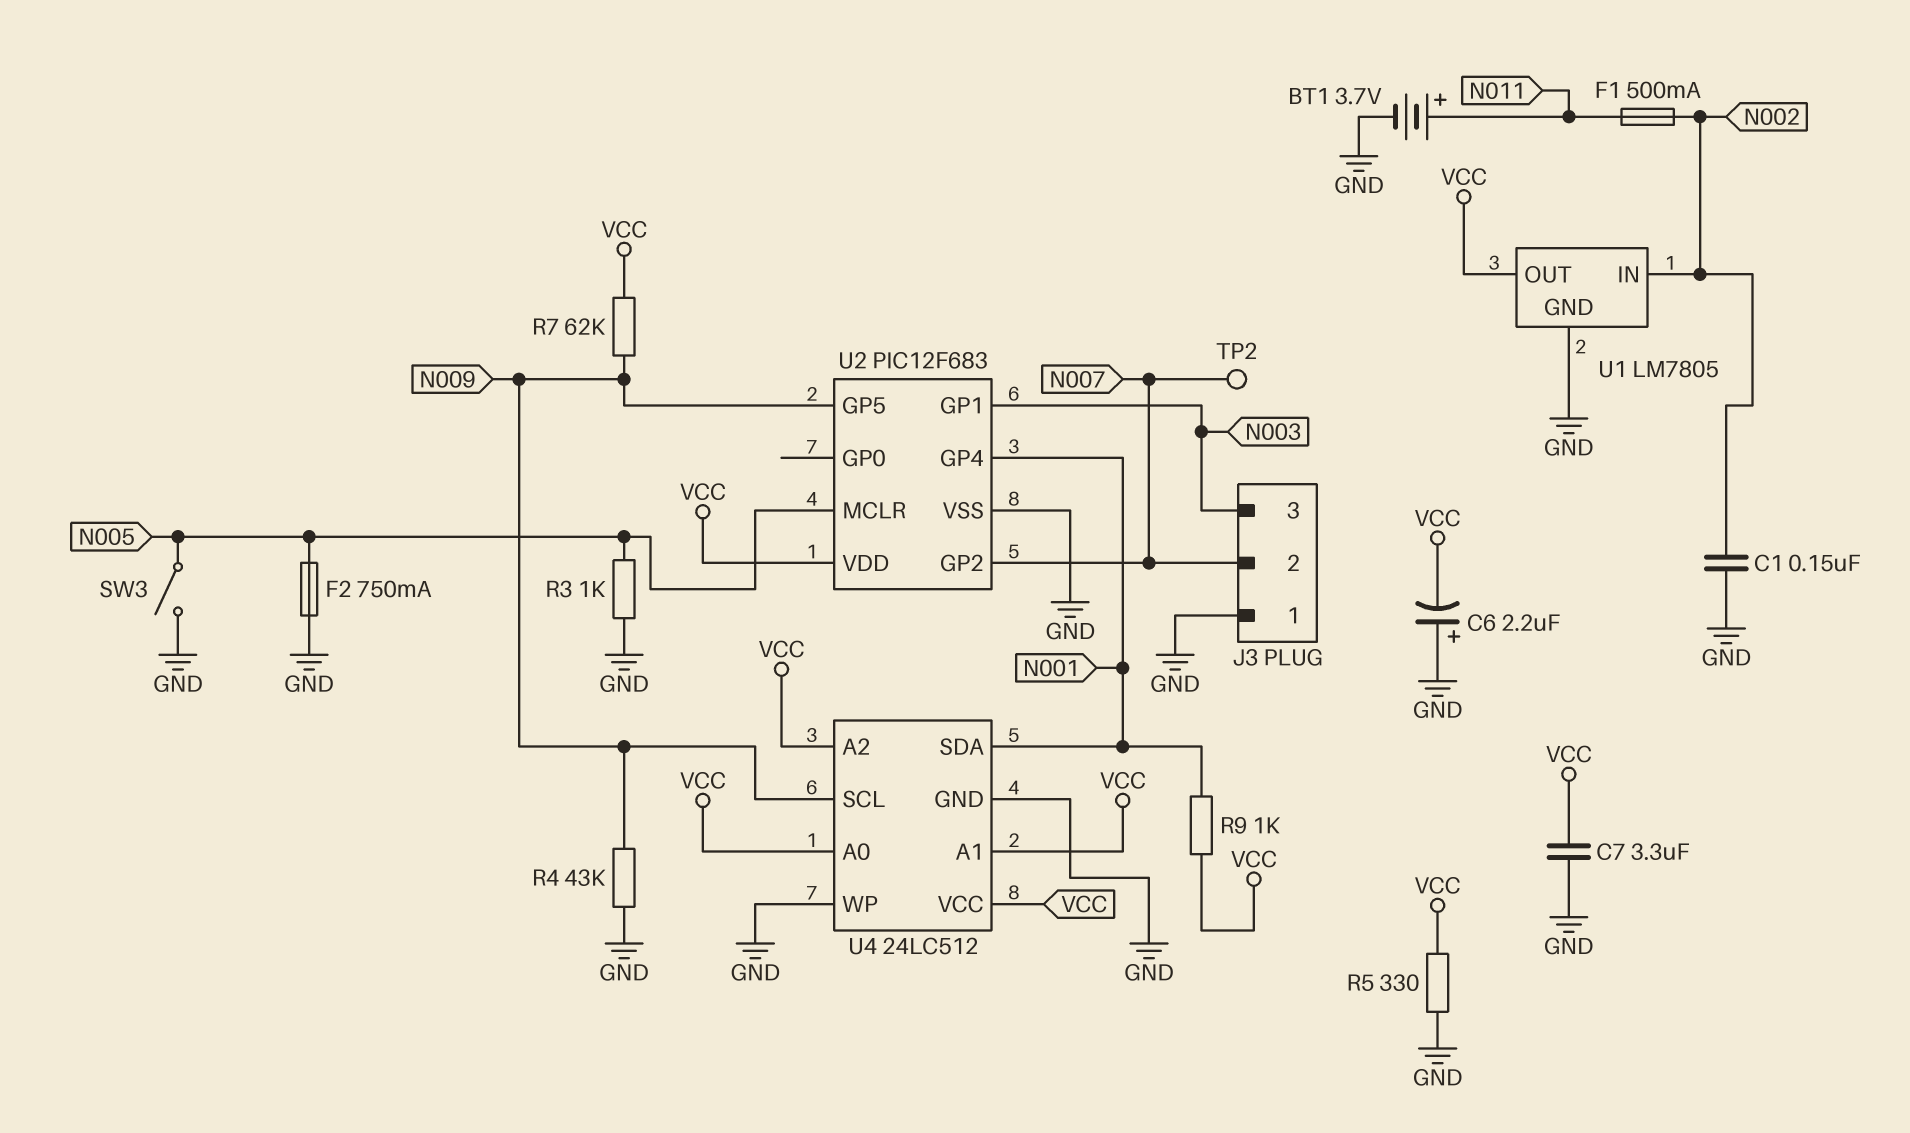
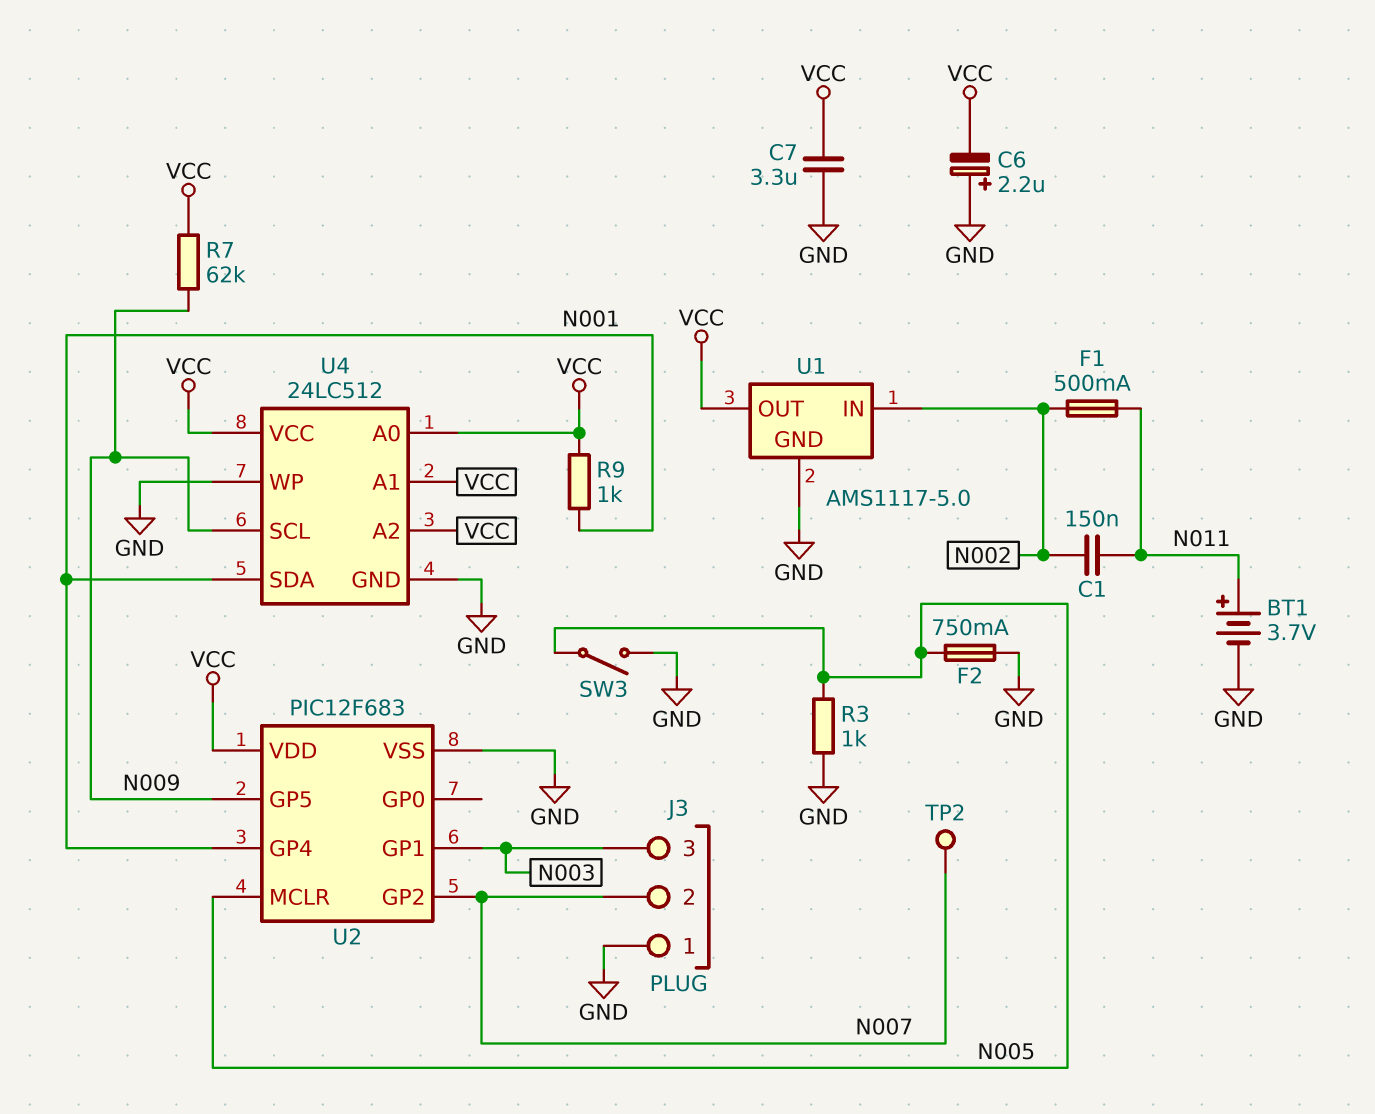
C1: 150nF (GND, N002) -> 150nF (N002, N011)
R4: 43k (GND, N009) -> none
R5: 330 (GND, VCC) -> none
U1: LM7805 -> AMS1117-5.0

